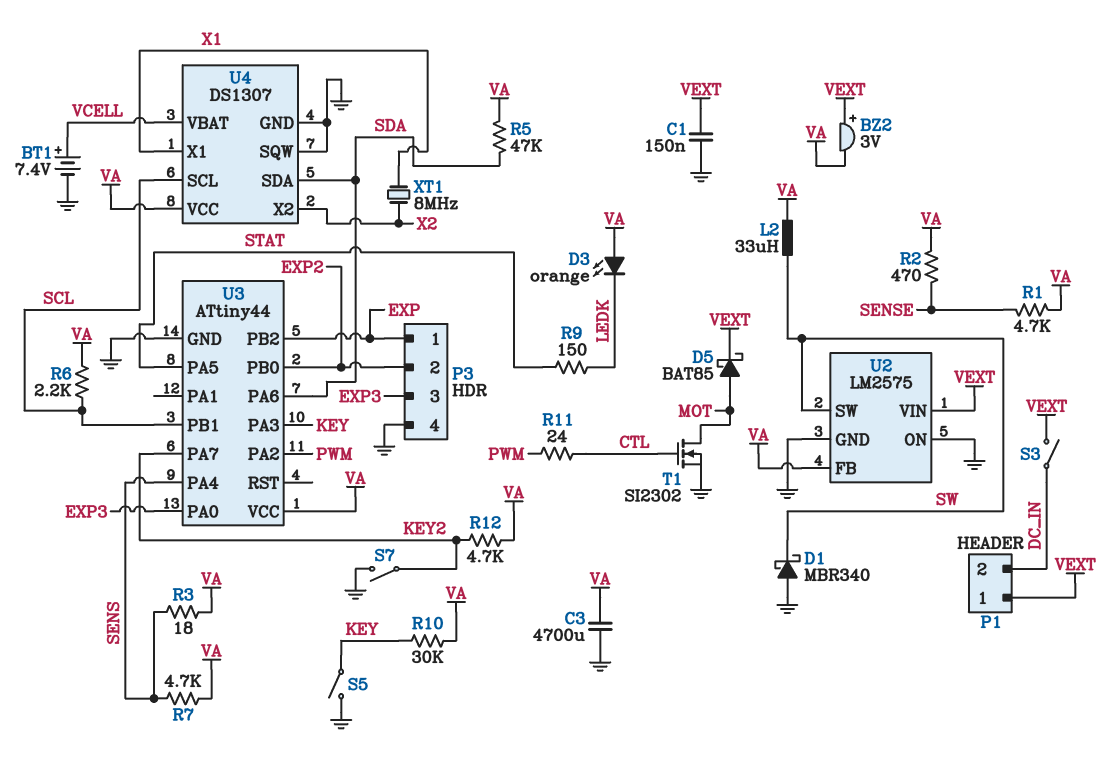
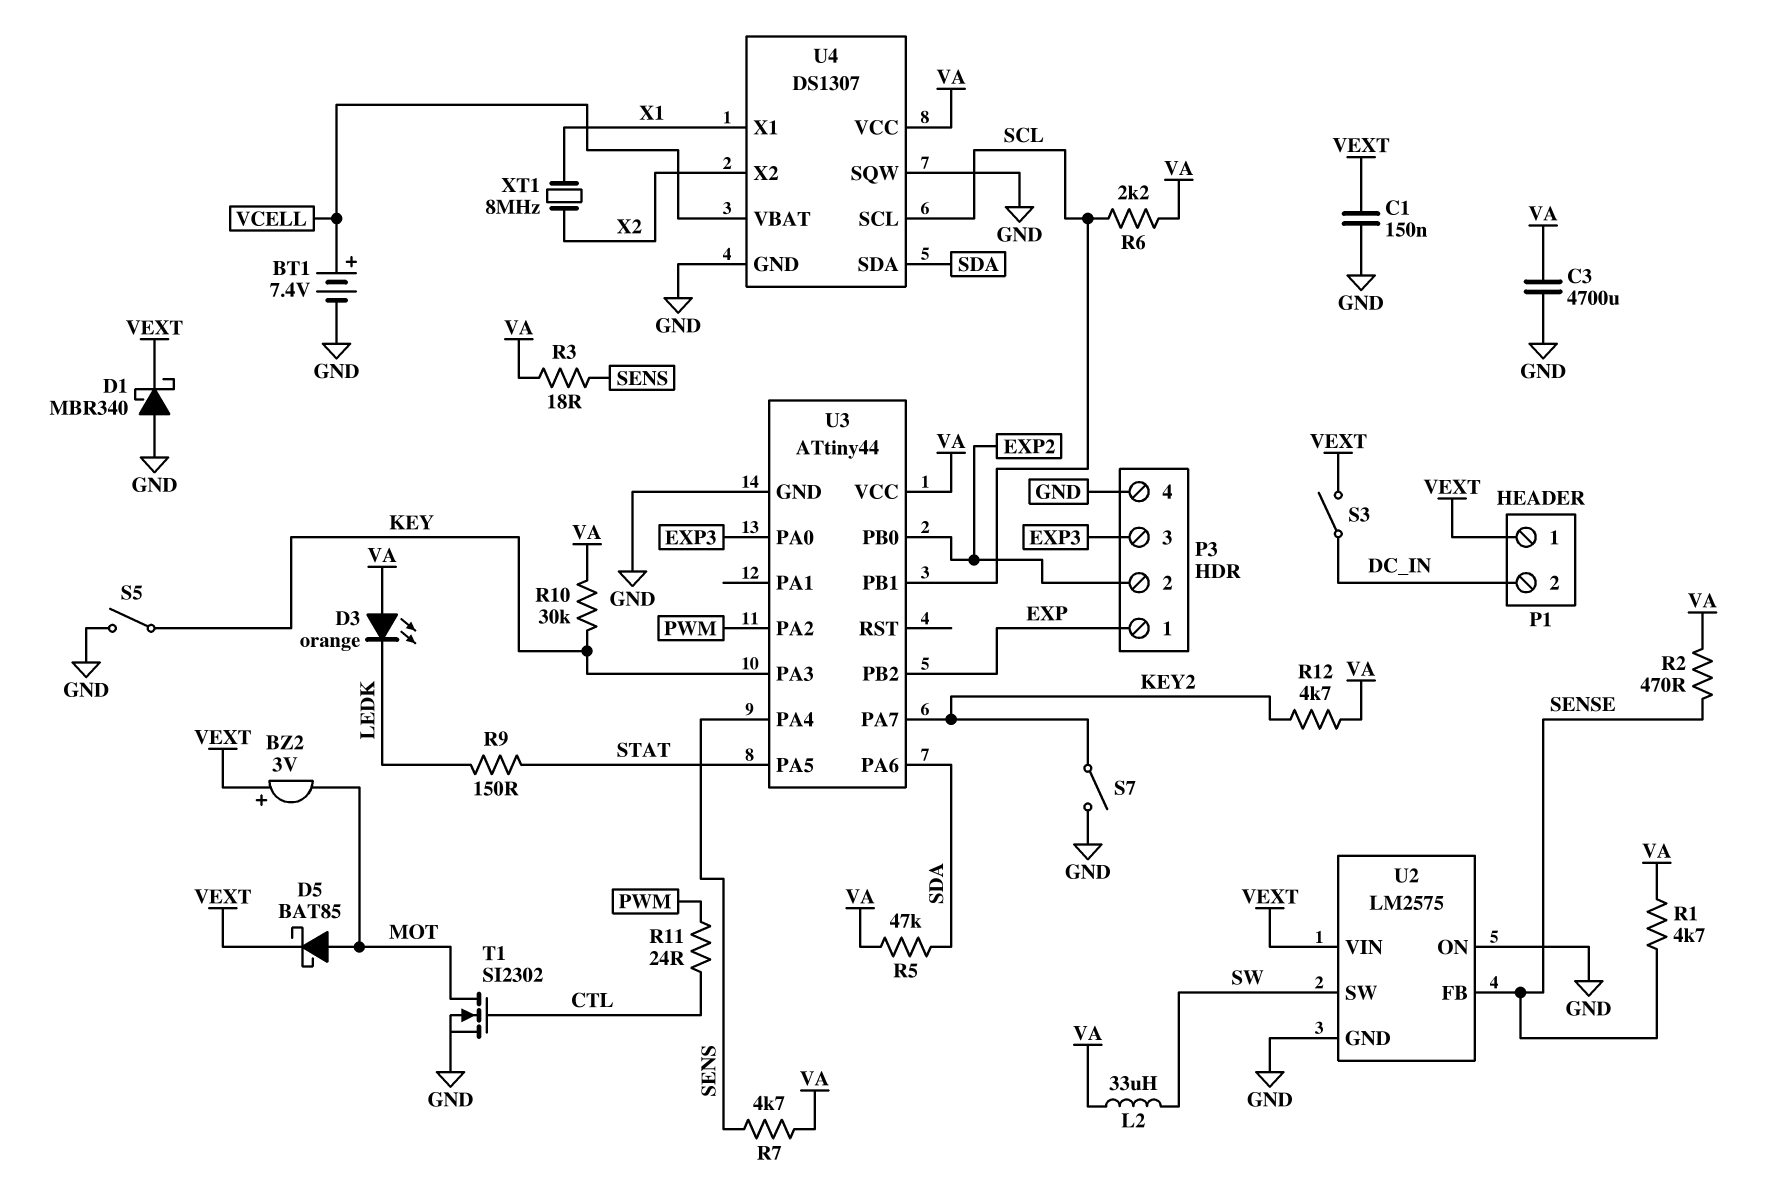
BZ2: buzzer 3V (plus VEXT, minus VA) -> buzzer 3V (plus VEXT, minus MOT)
D1: schottky MBR340 (A GND, K SW) -> schottky MBR340 (A GND, K VEXT)
U2 pin FB: VA -> SENSE

